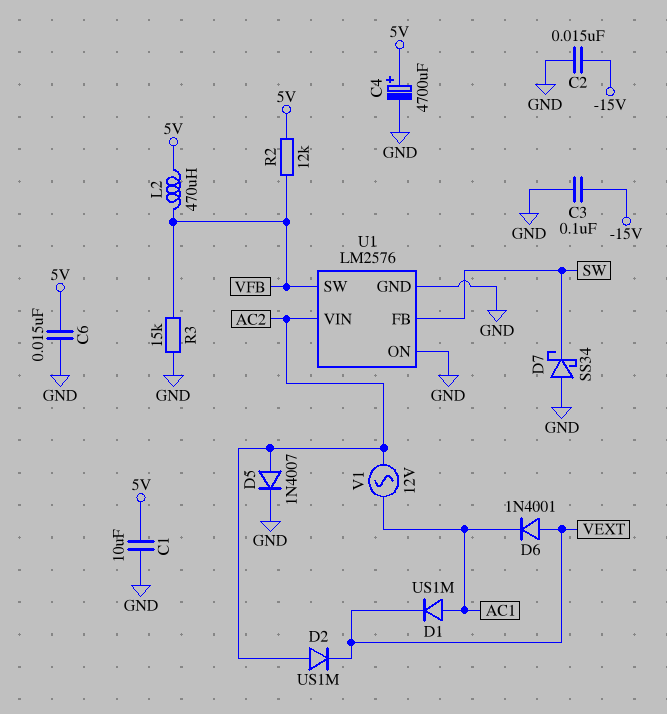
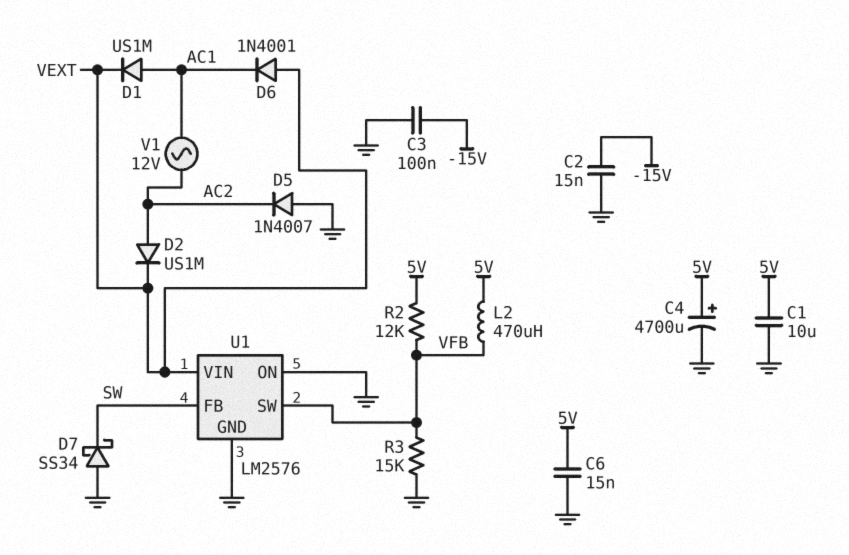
D5: diode 1N4007 (A AC2, K GND) -> diode 1N4007 (A GND, K AC2)
U1 pin VIN: AC2 -> VEXT

